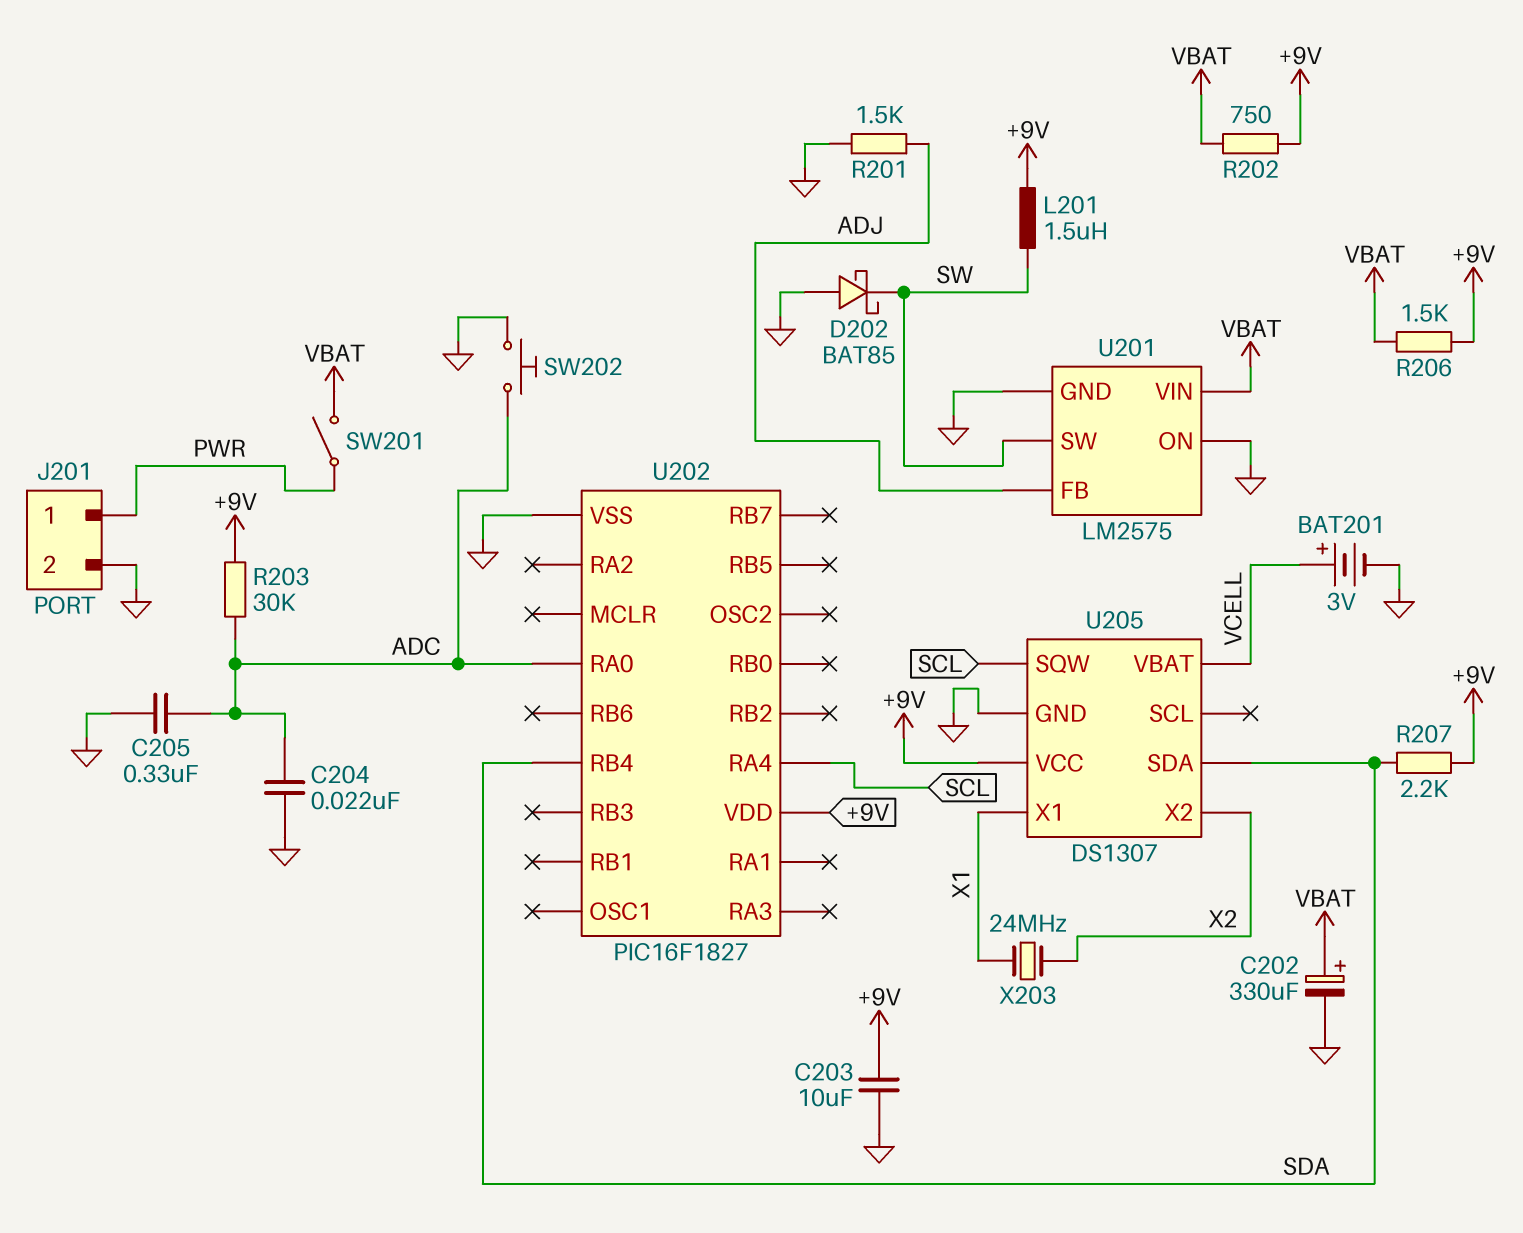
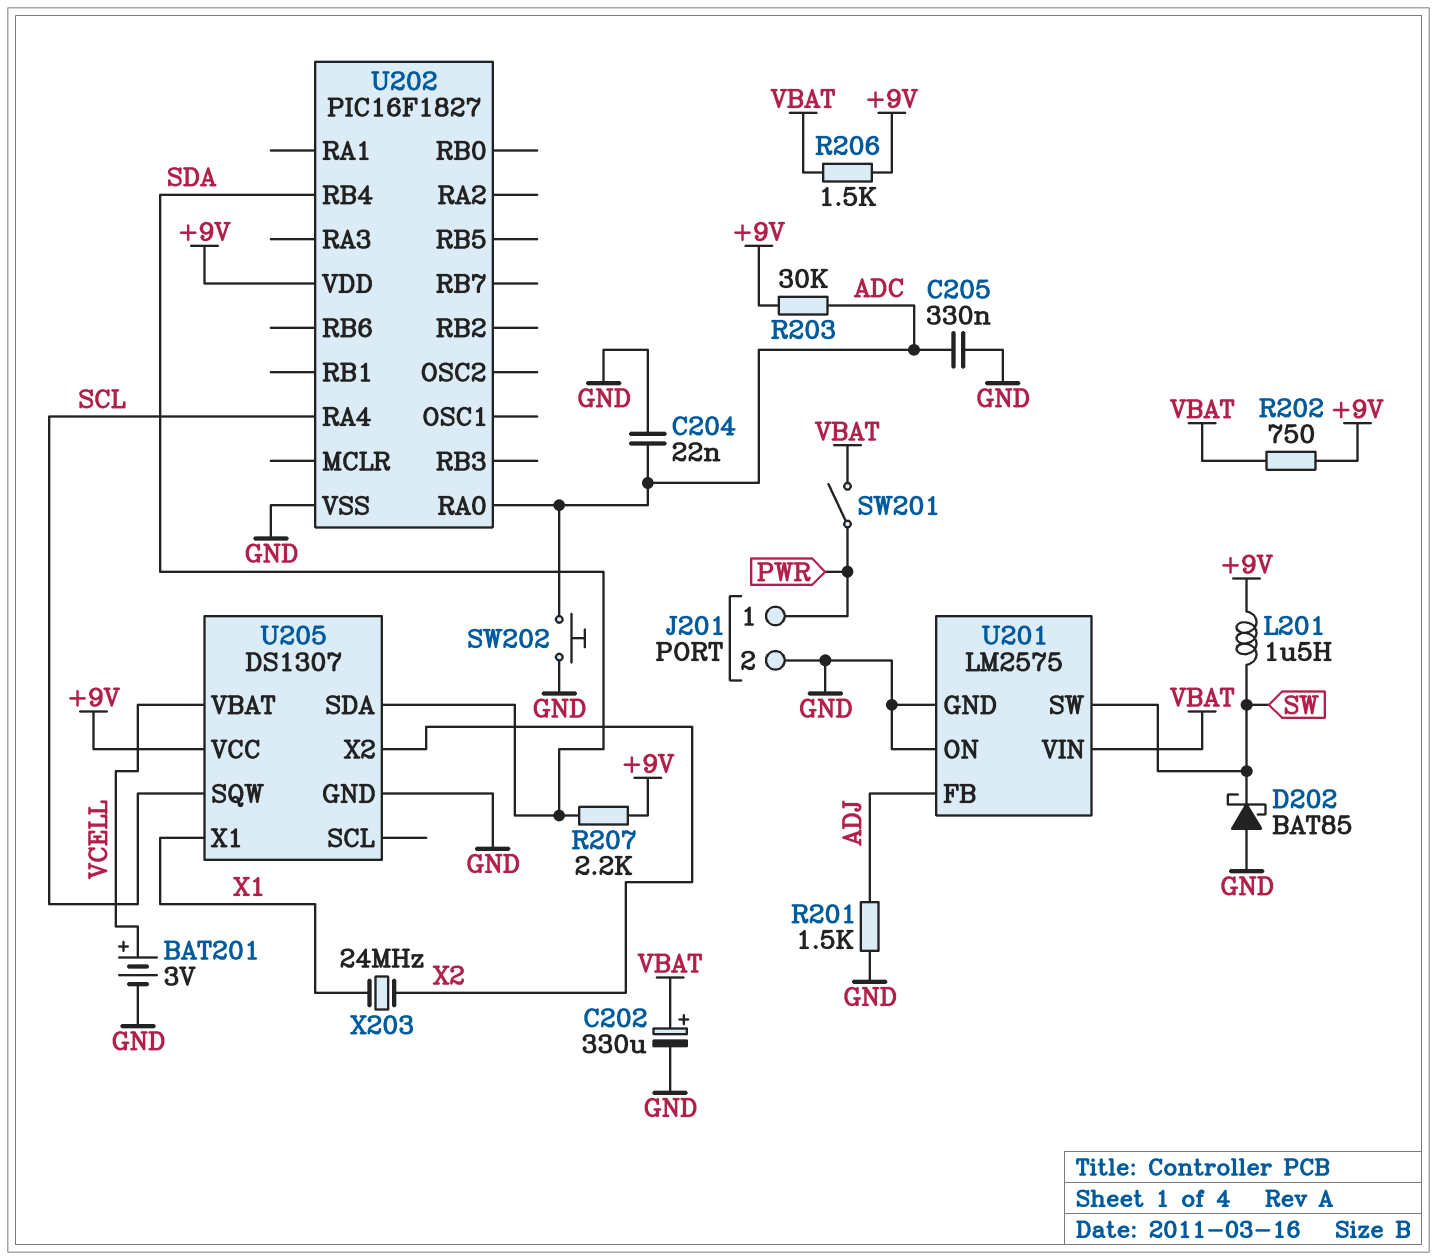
C203: 10uF (+9V, GND) -> none

